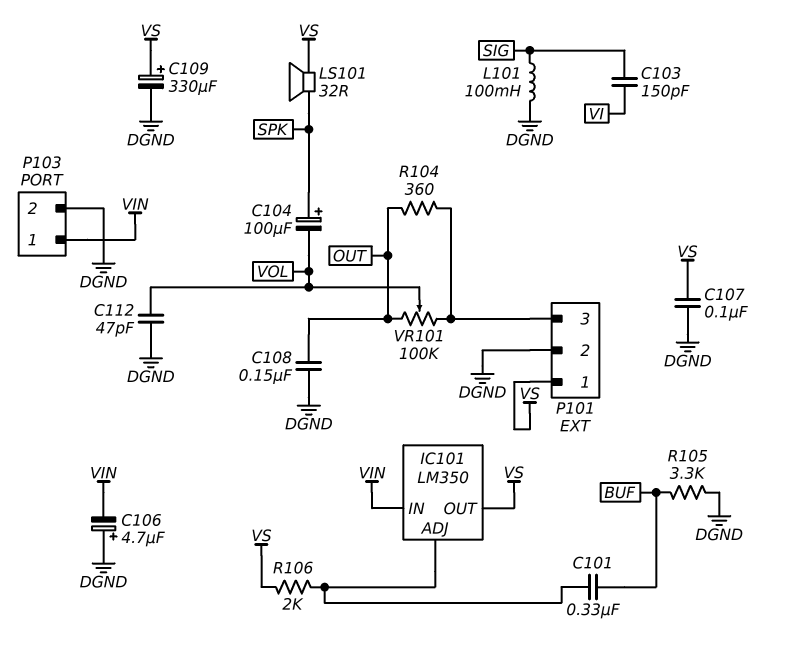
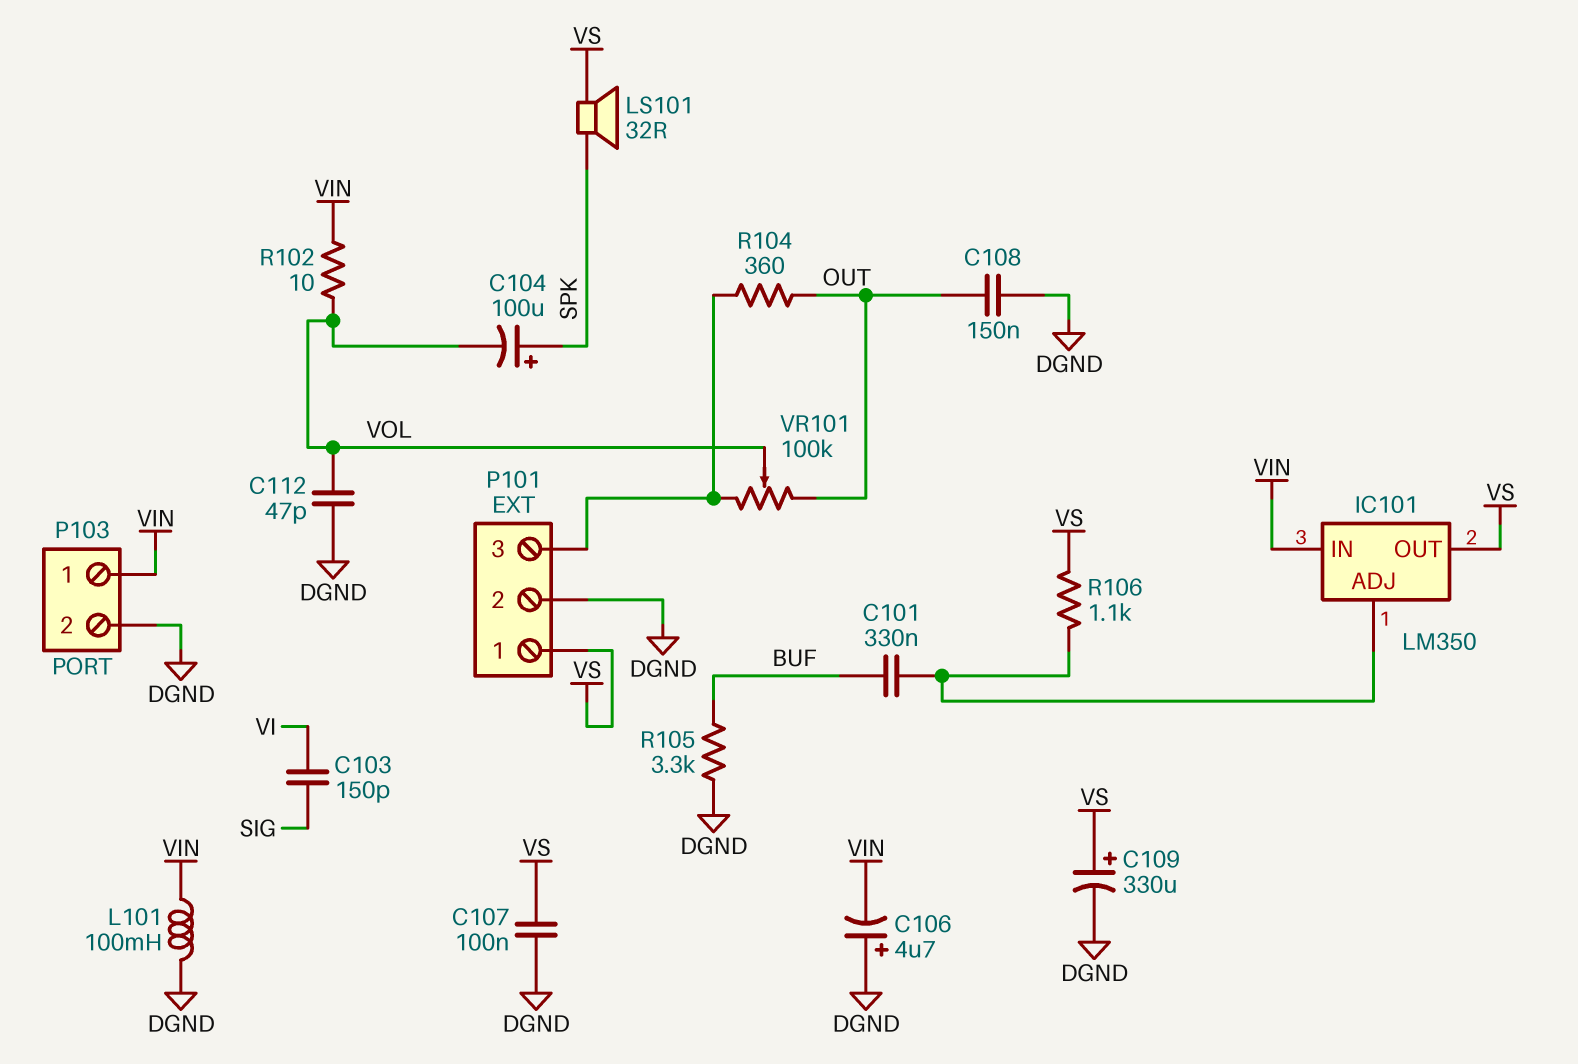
L101: 100mH (DGND, SIG) -> 100mH (DGND, VIN)
R102: none -> 10 (VIN, VOL)
R106: 2k (IC101/ADJ, VS) -> 1.1k (IC101/ADJ, VS)

